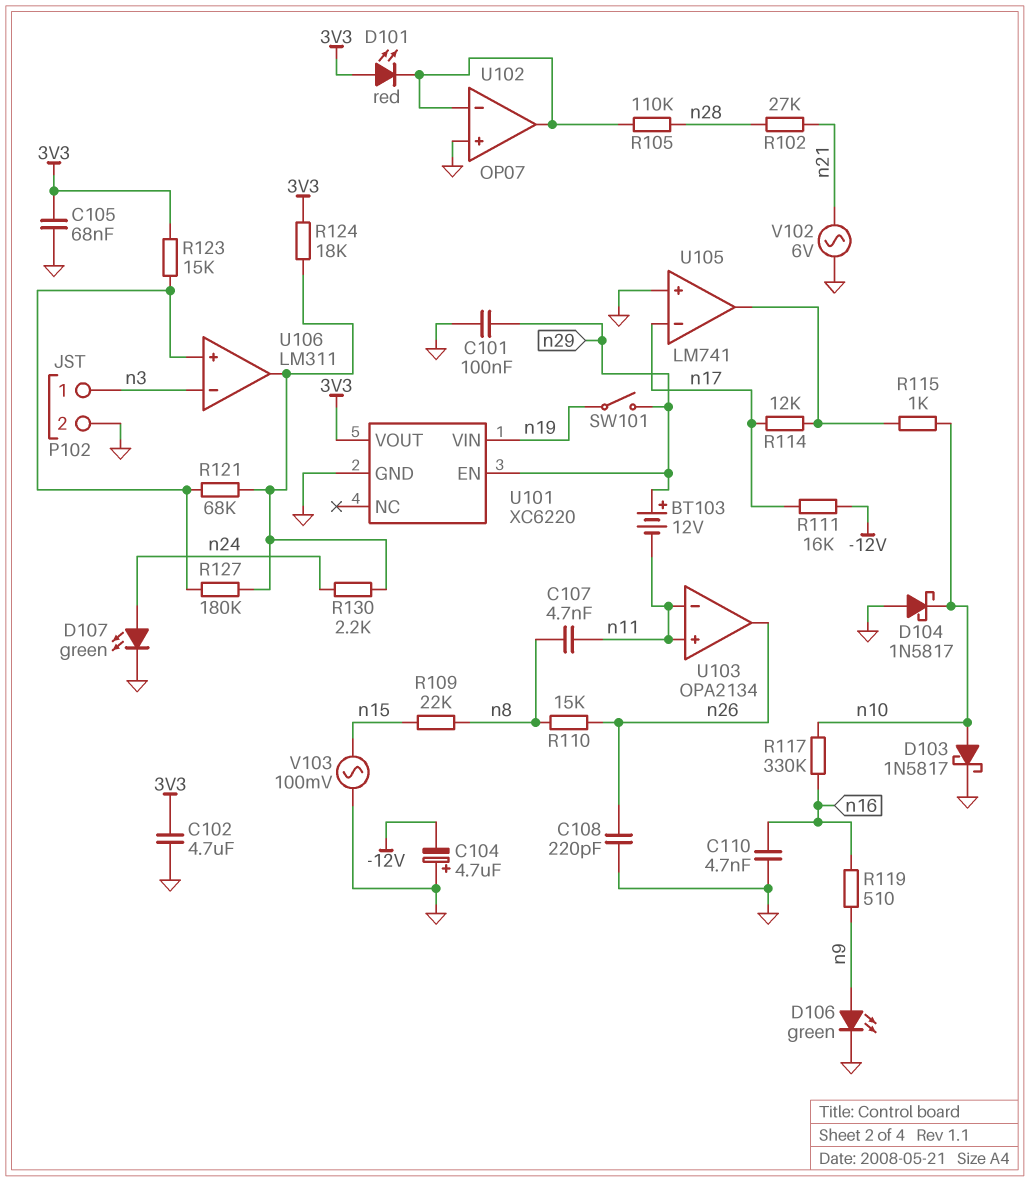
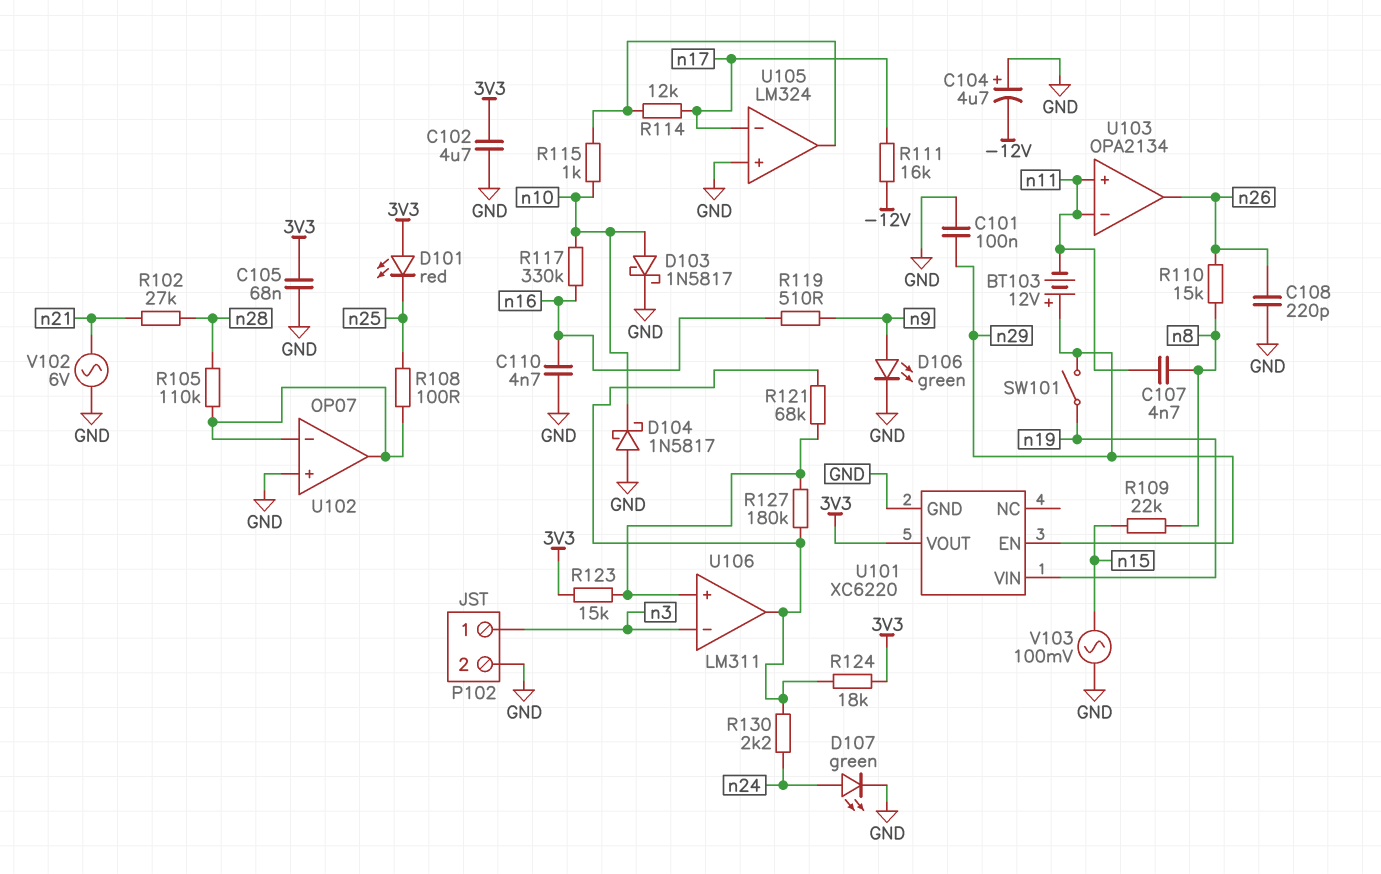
D101: LED red (A 3V3, K U102/in-) -> LED red (A 3V3, K n25)
R108: none -> 100 (U102/in-, n25)
U105: LM741 -> LM324

